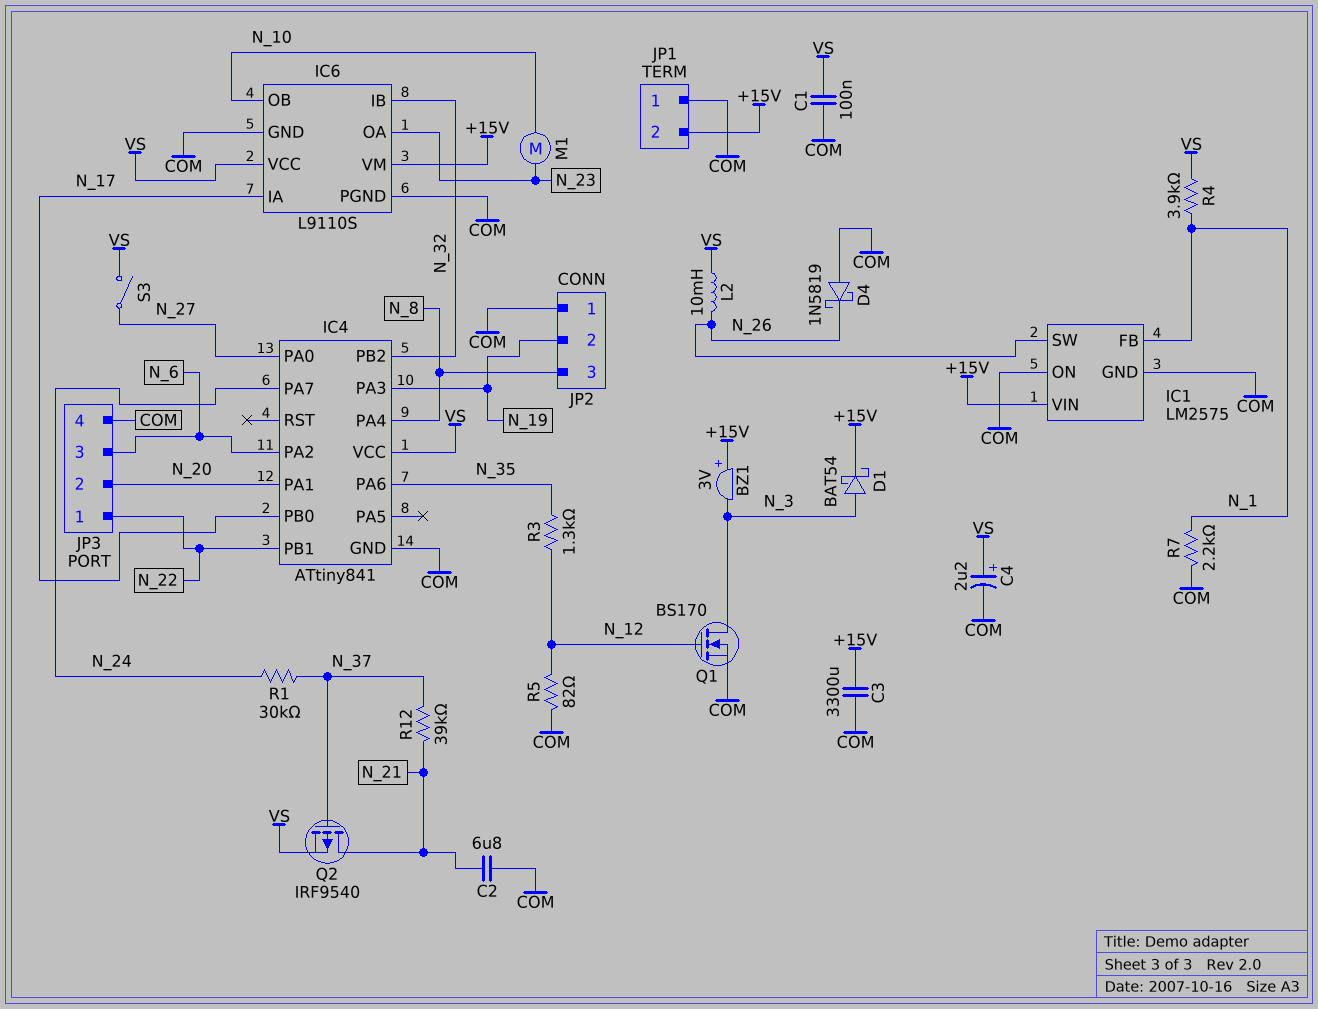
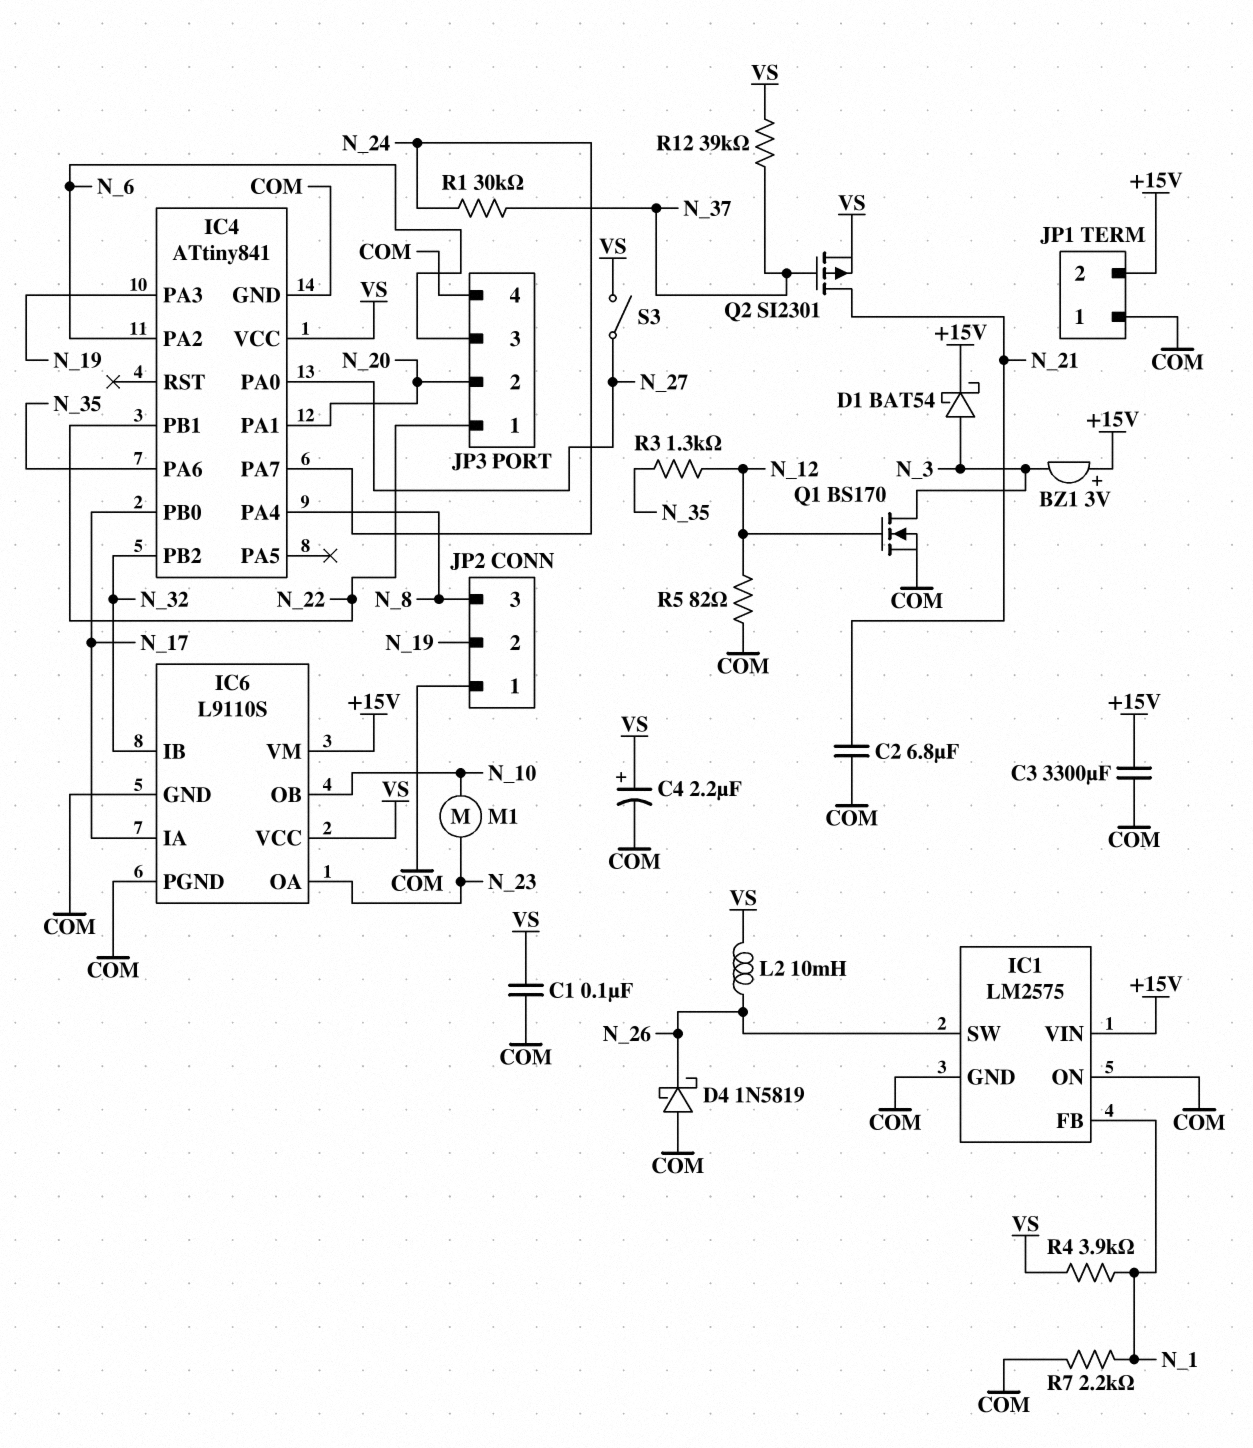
Q2: PMOS IRF9540 (G N_37, D N_21, S VS) -> PMOS SI2301 (G N_37, D N_21, S VS)
R12: 39k (N_21, N_37) -> 39k (N_37, VS)

